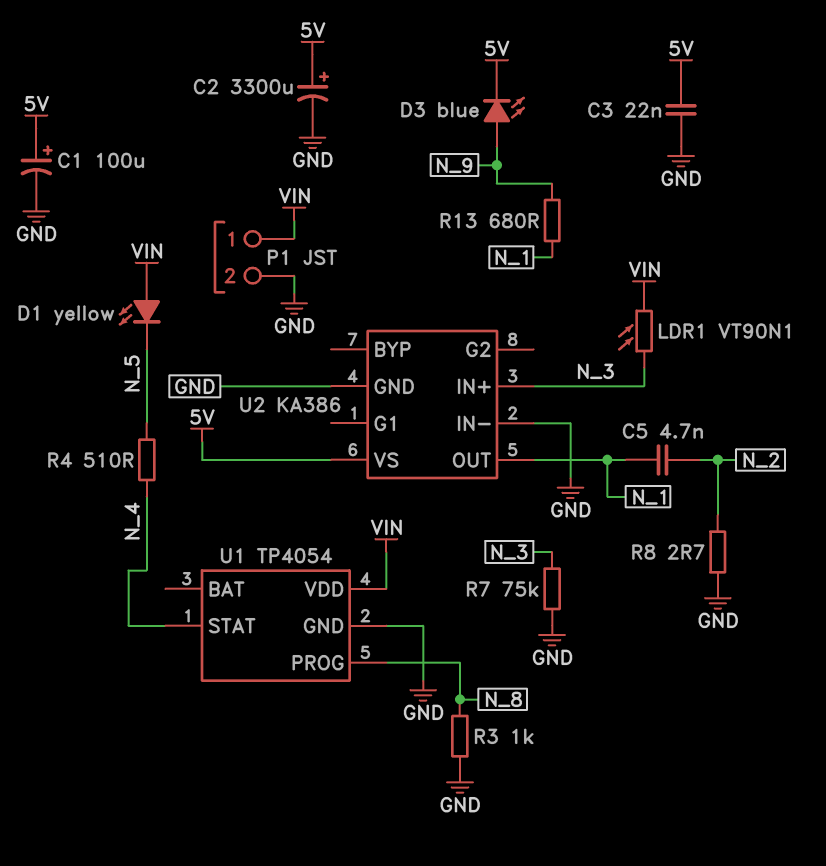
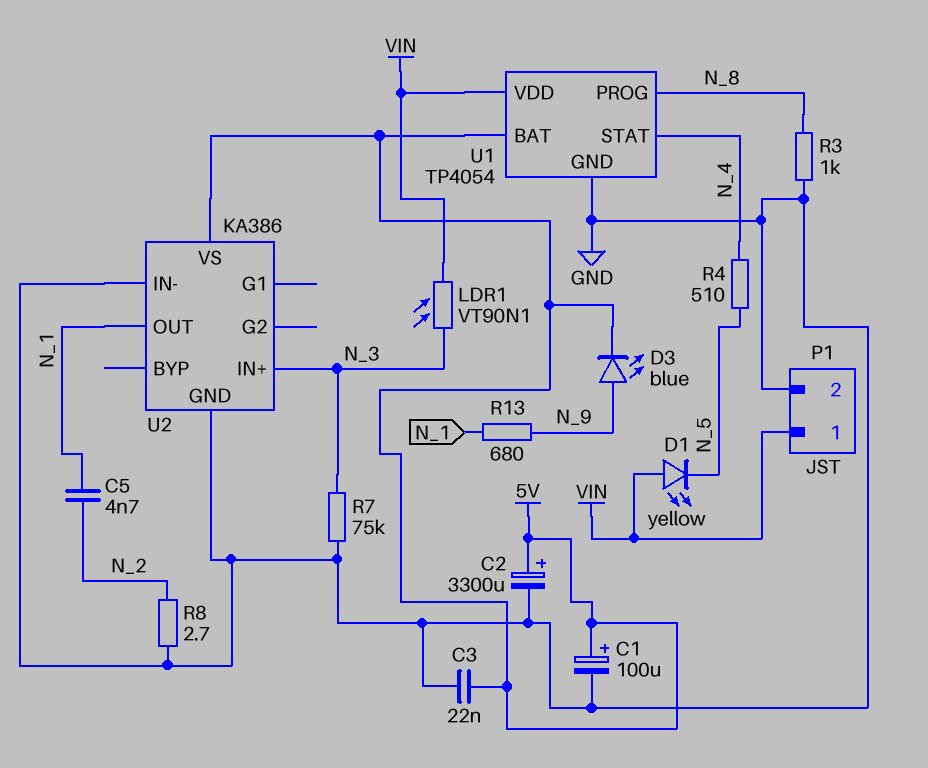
U1 pin BAT: none -> 5V

